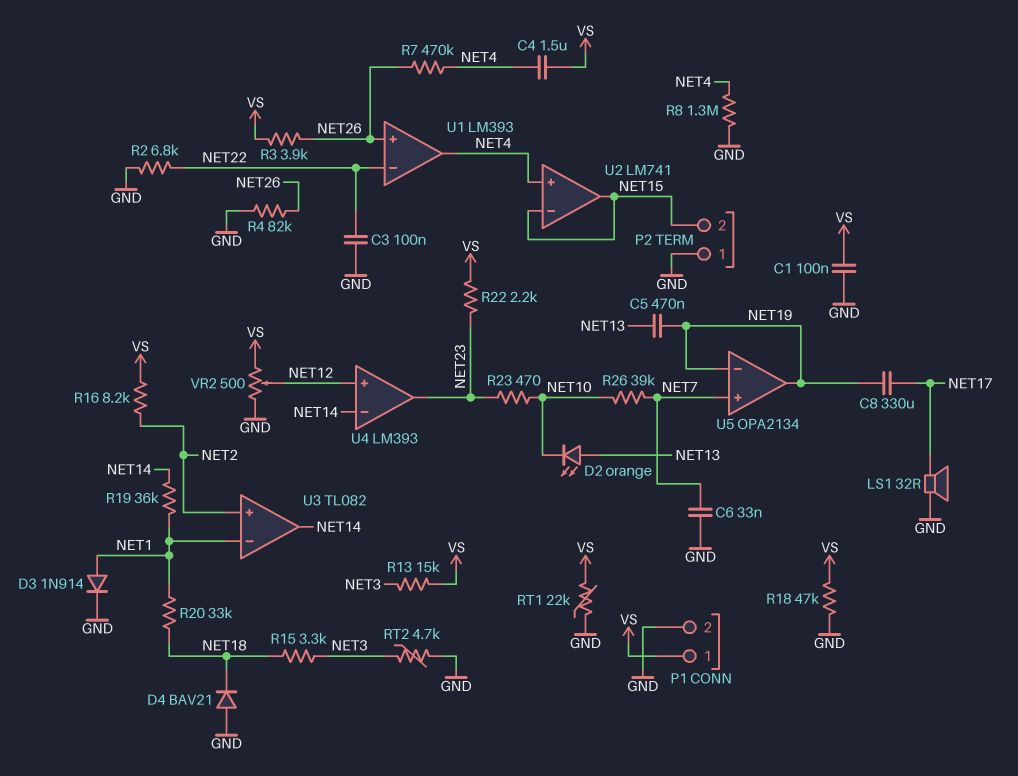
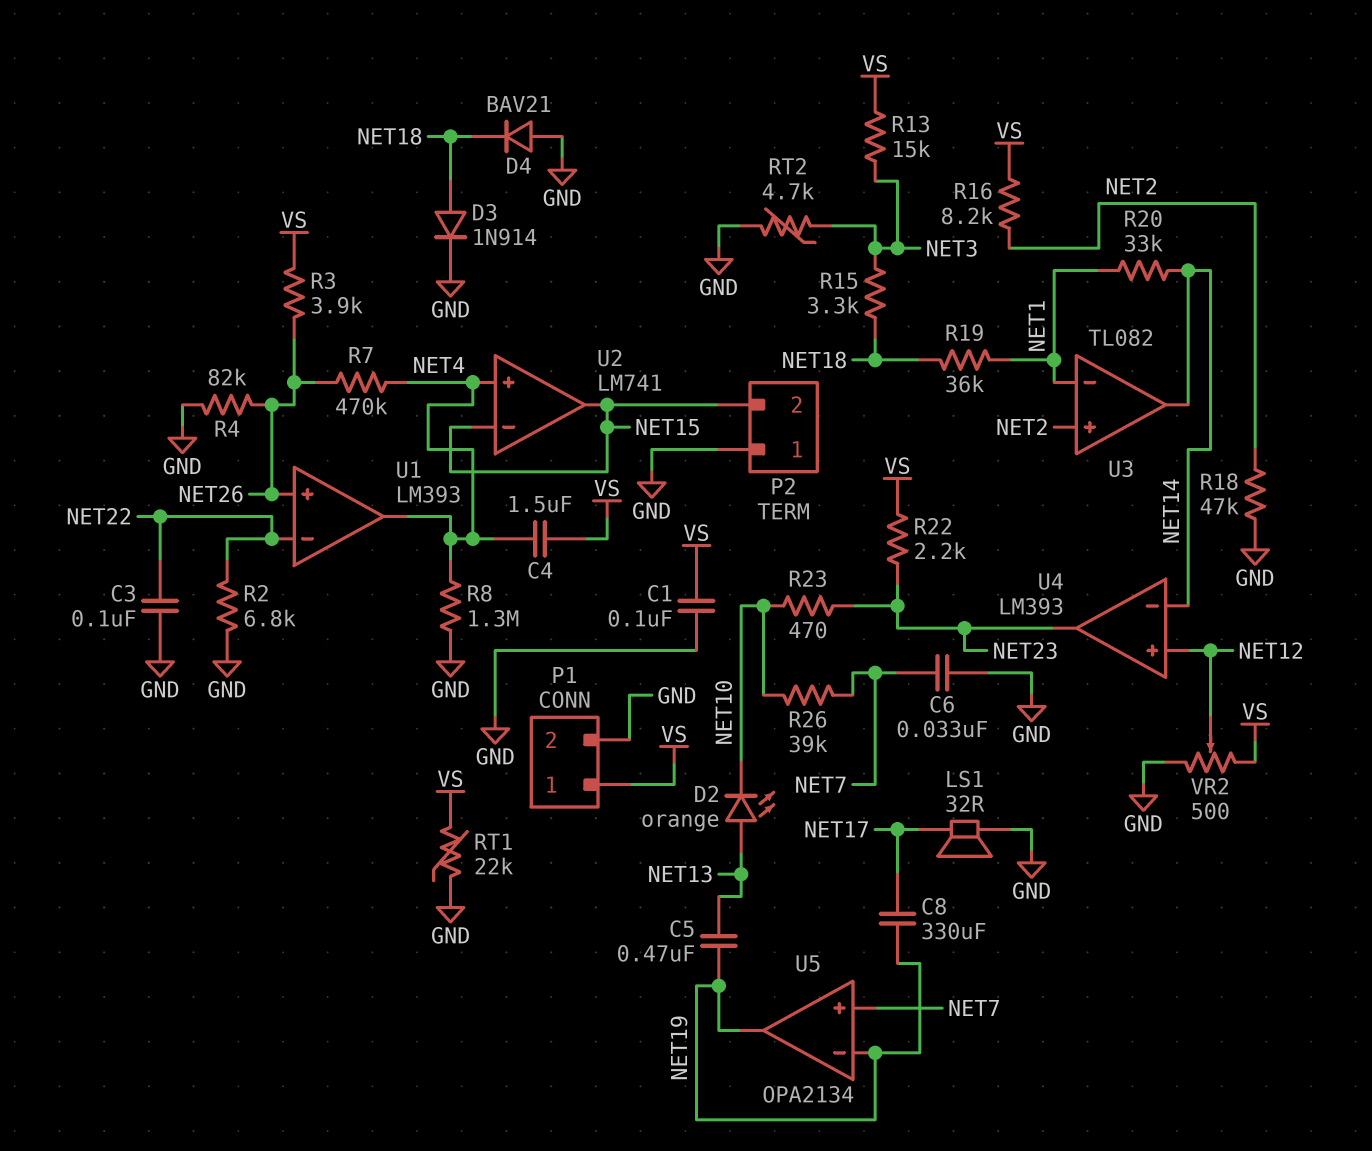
D3: diode 1N914 (A NET1, K GND) -> diode 1N914 (A NET18, K GND)
R18: 47k (GND, VS) -> 47k (GND, NET2)
R19: 36k (NET1, NET14) -> 36k (NET1, NET18)
R20: 33k (NET1, NET18) -> 33k (NET1, NET14)

